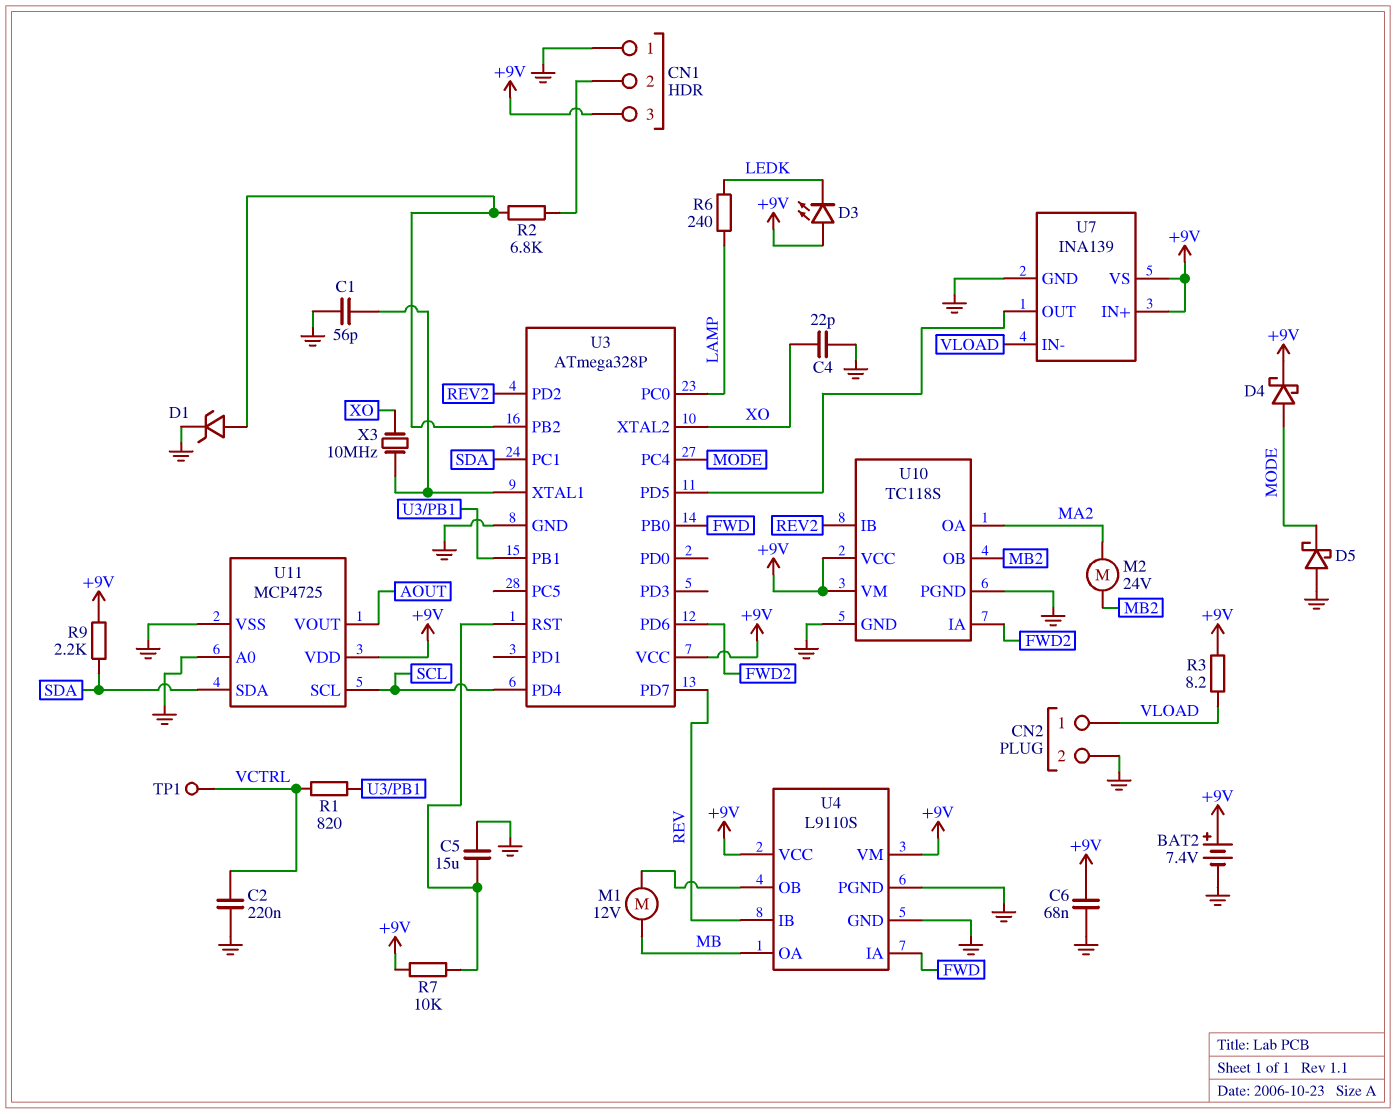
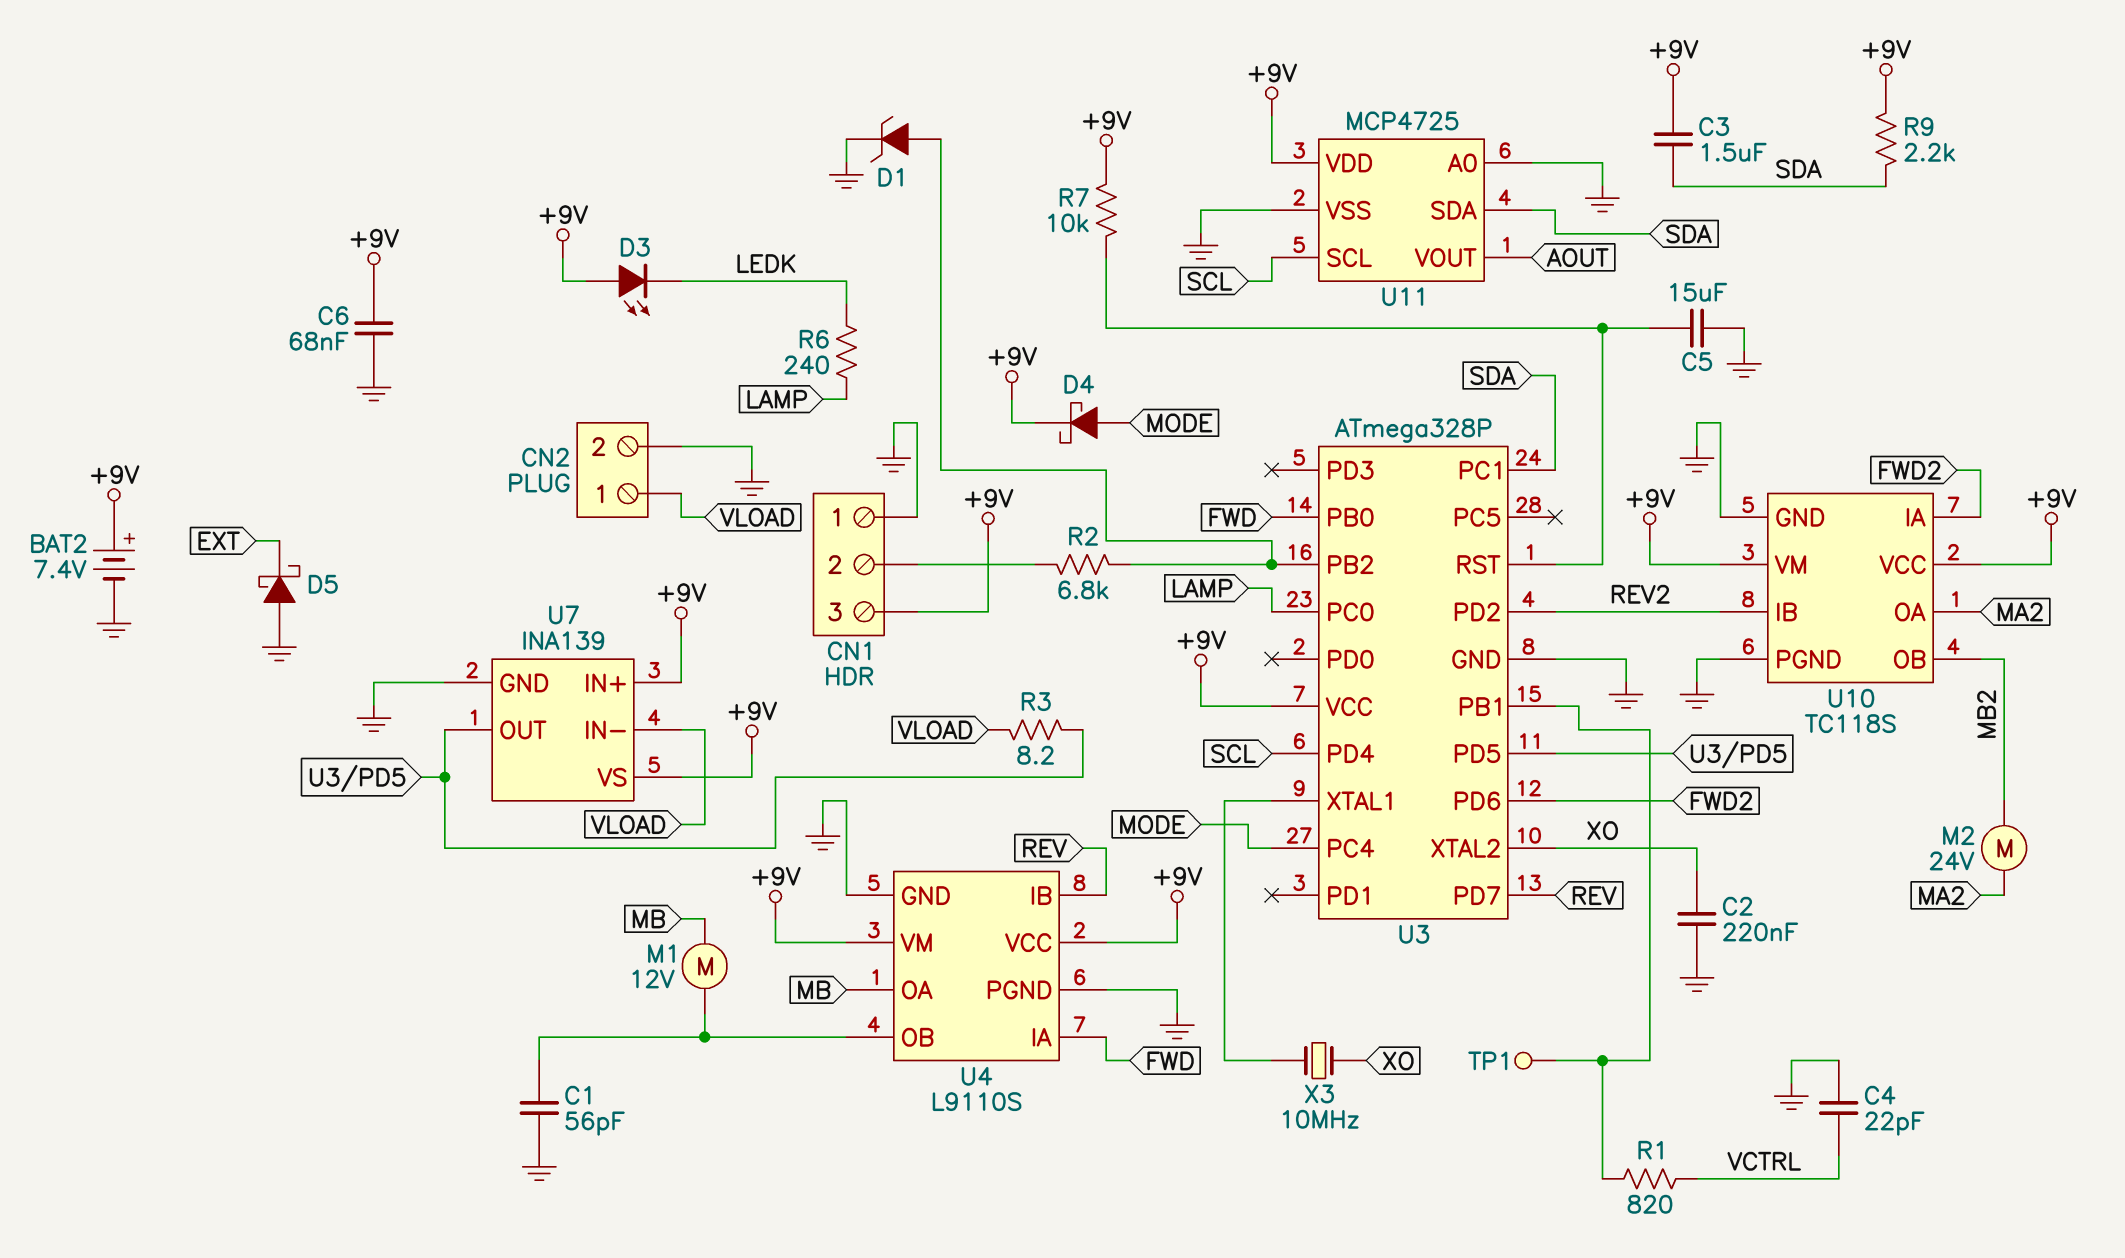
C1: 56pF (GND, U3/XTAL1) -> 56pF (GND, U4/OB)
C2: 220nF (GND, VCTRL) -> 220nF (GND, XO)
C3: none -> 1.5uF (+9V, SDA)
C4: 22pF (GND, XO) -> 22pF (GND, VCTRL)
D5: schottky (A GND, K MODE) -> schottky (A GND, K EXT)
R3: 8.2 (+9V, VLOAD) -> 8.2 (U3/PD5, VLOAD)
TP1: test point (VCTRL) -> test point (U3/PB1)

